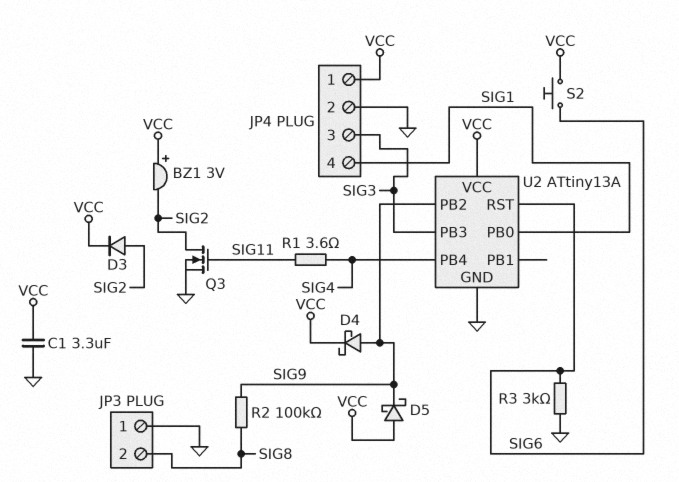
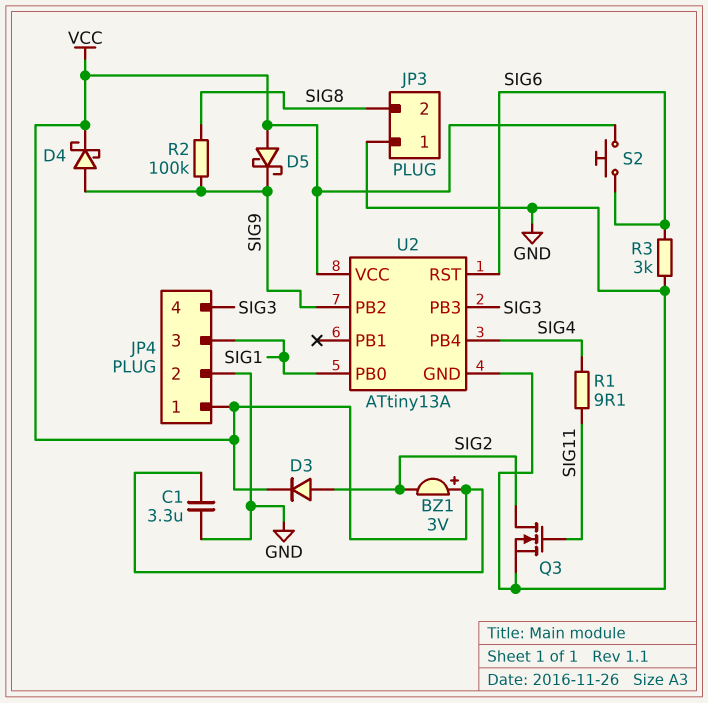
JP4 pin 3: SIG3 -> SIG1
JP4 pin 4: SIG1 -> SIG3
R1: 3.6 (SIG4, SIG11) -> 9.1 (SIG4, SIG11)

